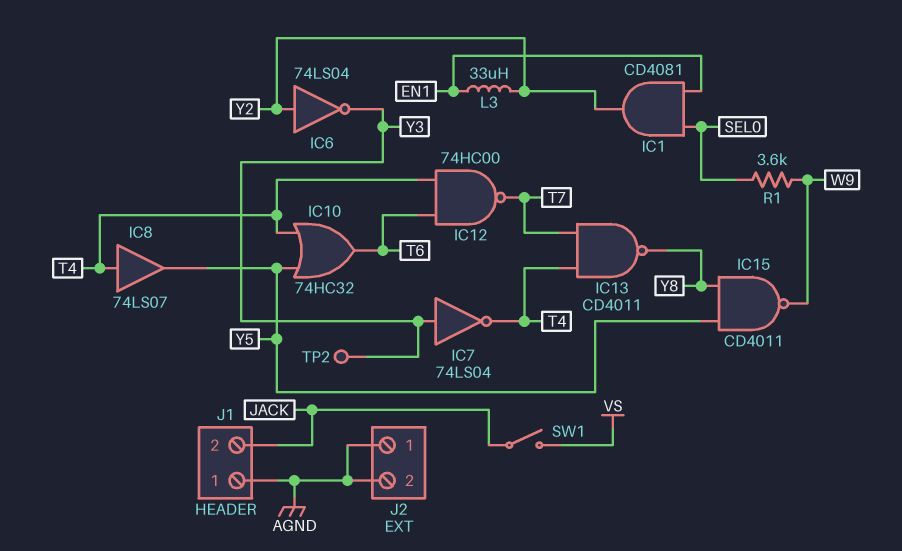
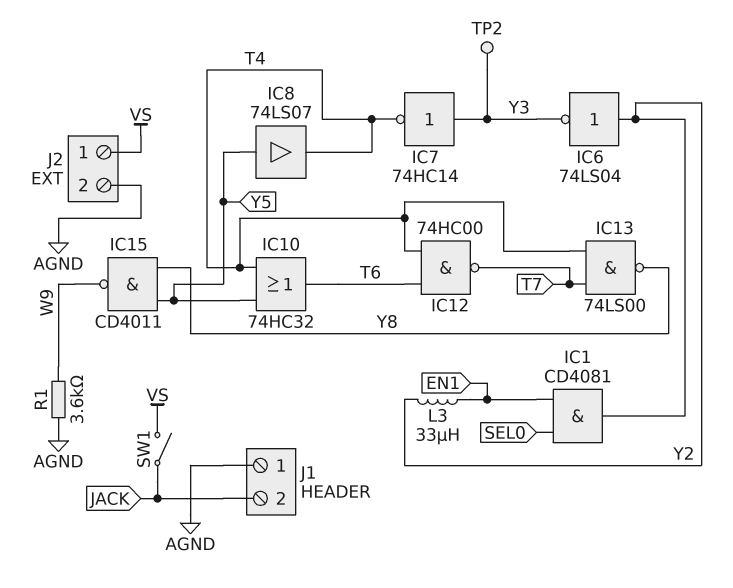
IC7: NOT 74LS04 (in Y3, out T4) -> NOT 74HC14 (in Y3, out T4)
IC8: buffer 74LS07 (in T4, out Y5) -> buffer 74LS07 (in Y5, out T4)
IC13: NAND CD4011 (in T4, in T7, out Y8) -> NAND 74LS00 (in T4, in T7, out Y8)
J2 pin 1: AGND -> VS
R1: 3.6k (SEL0, W9) -> 3.6k (AGND, W9)

